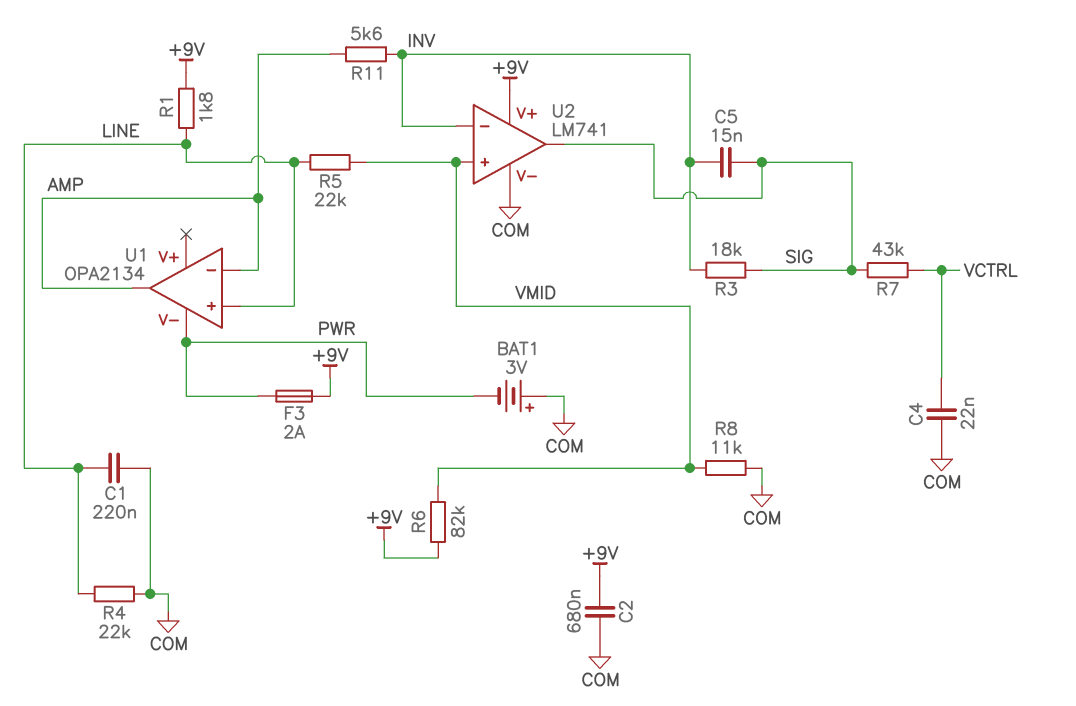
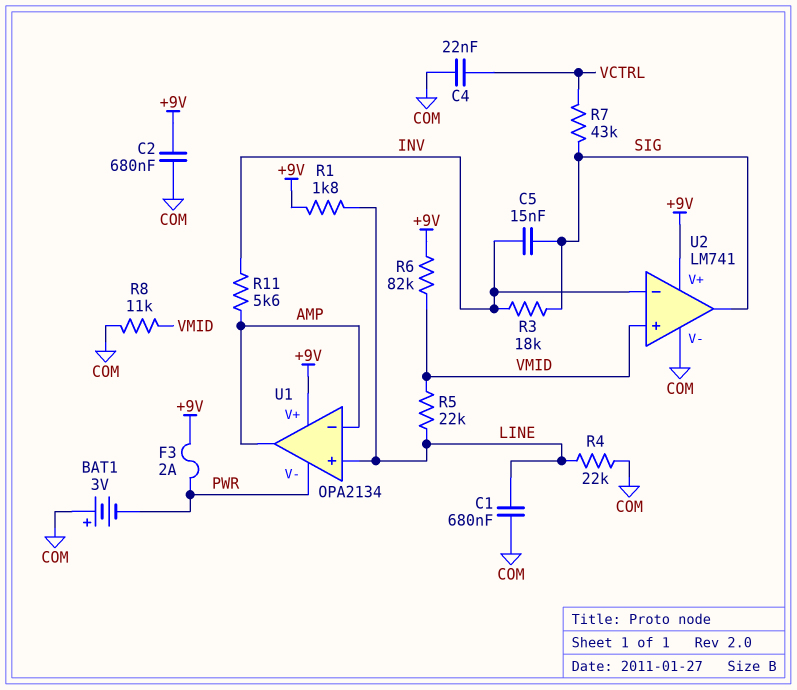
C1: 220nF (COM, LINE) -> 680nF (COM, LINE)
U1 pin V+: none -> +9V

